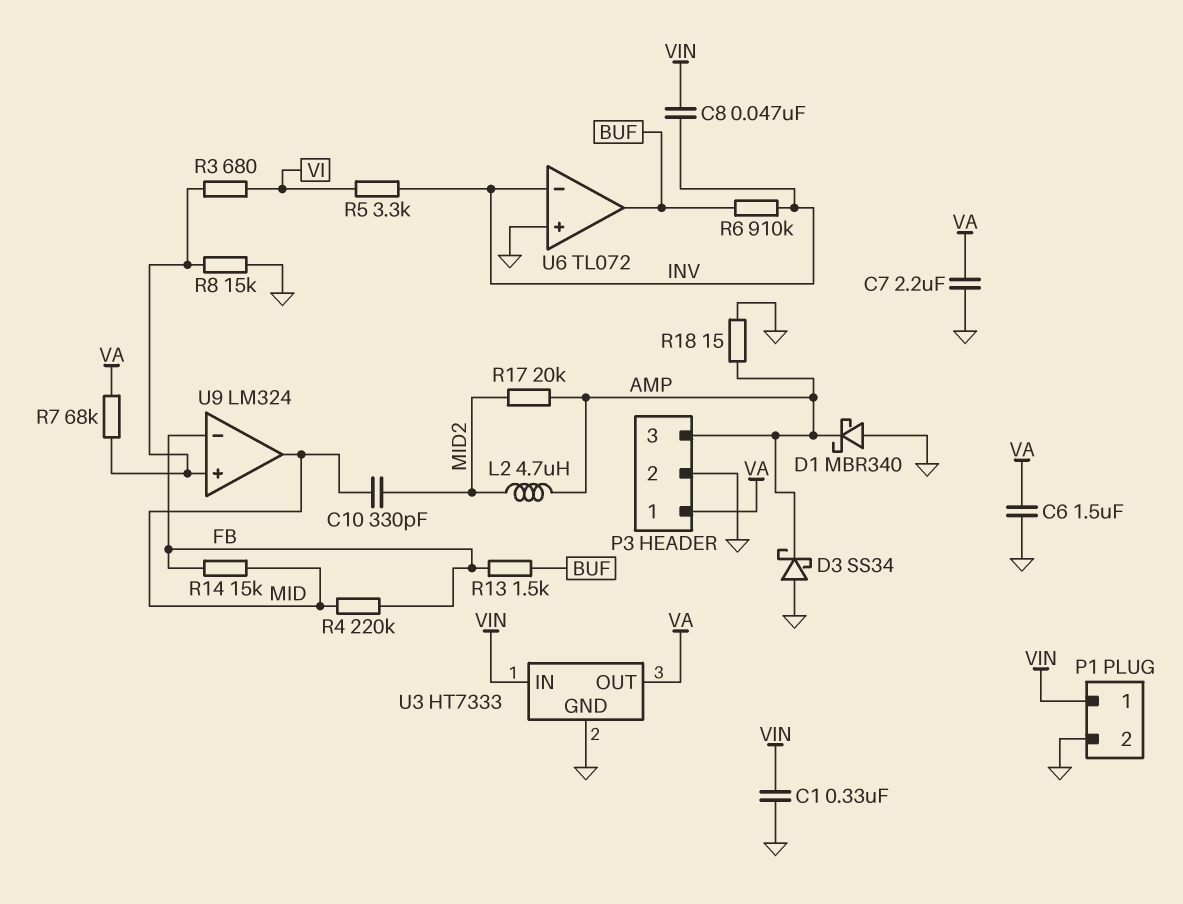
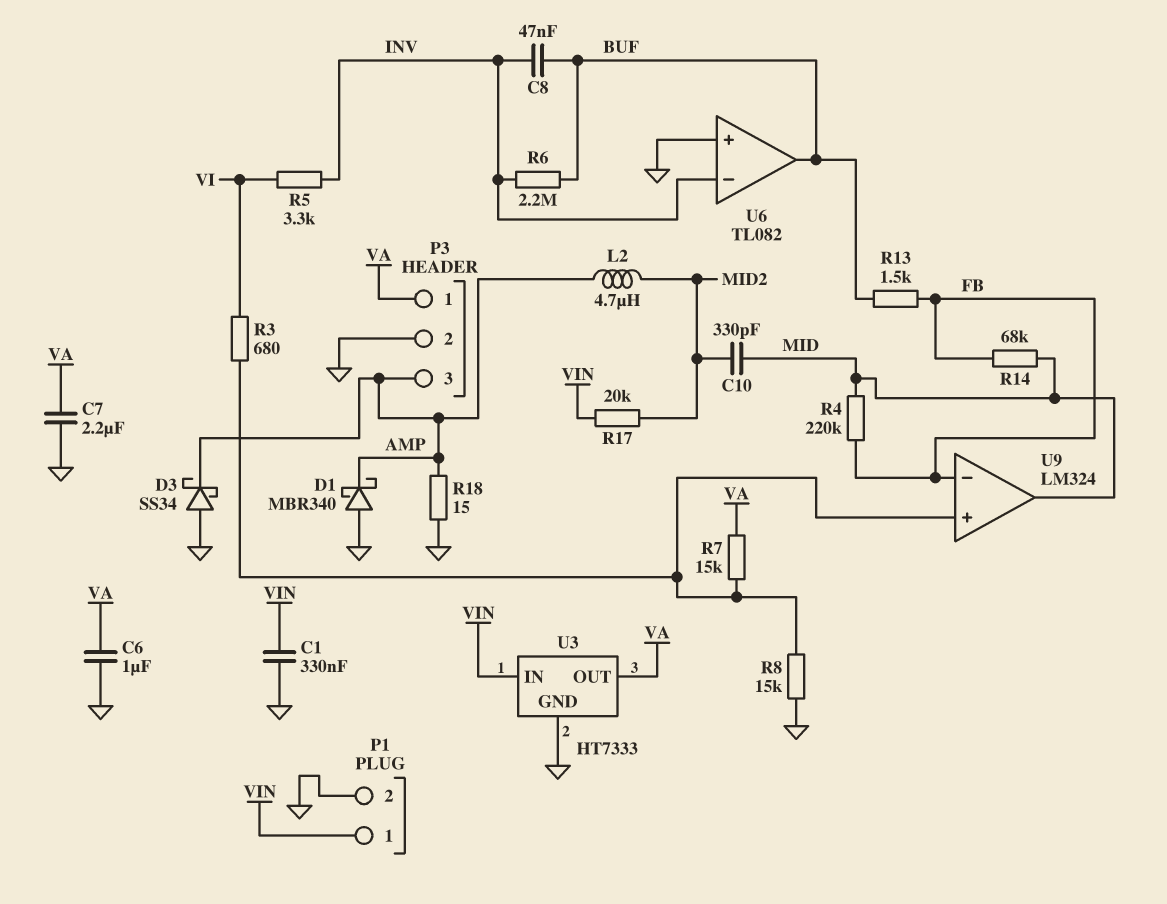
C6: 1.5uF (GND, VA) -> 1uF (GND, VA)
C8: 47nF (INV, VIN) -> 47nF (BUF, INV)
R6: 910k (BUF, INV) -> 2.2M (BUF, INV)
R7: 68k (U9/in+, VA) -> 15k (U9/in+, VA)
R14: 15k (FB, MID) -> 68k (FB, MID)
R17: 20k (AMP, MID2) -> 20k (MID2, VIN)
U6: TL072 -> TL082

